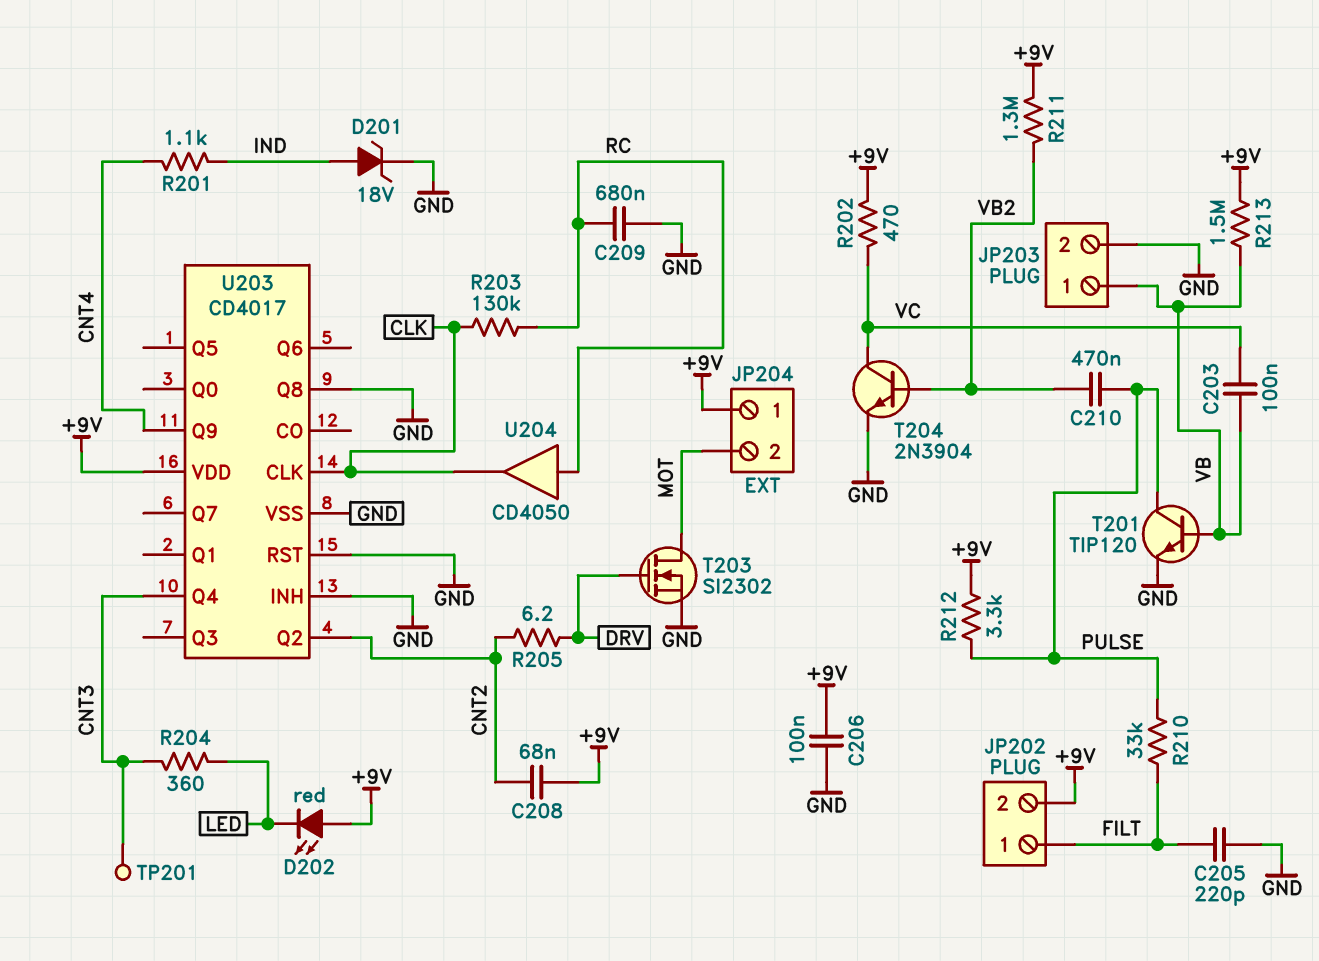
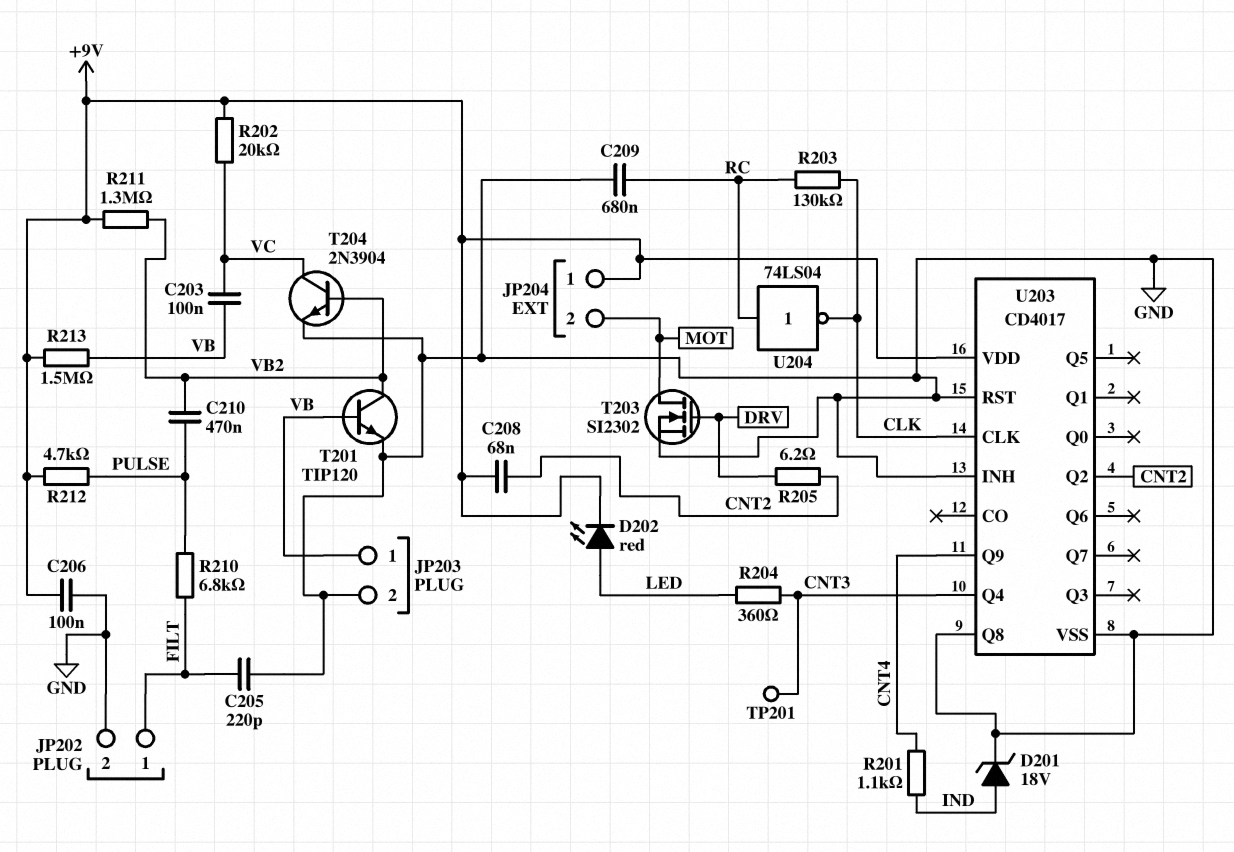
D202: LED red (A +9V, K LED) -> LED red (A LED, K +9V)
JP202 pin 2: +9V -> GND
R202: 470 (+9V, VC) -> 20k (+9V, VC)
R210: 33k (FILT, PULSE) -> 6.8k (FILT, PULSE)
R212: 3.3k (+9V, PULSE) -> 4.7k (+9V, PULSE)
T201: NPN TIP120 (B VB, C PULSE, E GND) -> NPN TIP120 (B VB, C VB2, E GND)
U204: buffer CD4050 (in RC, out CLK) -> NOT 74LS04 (in RC, out CLK)

